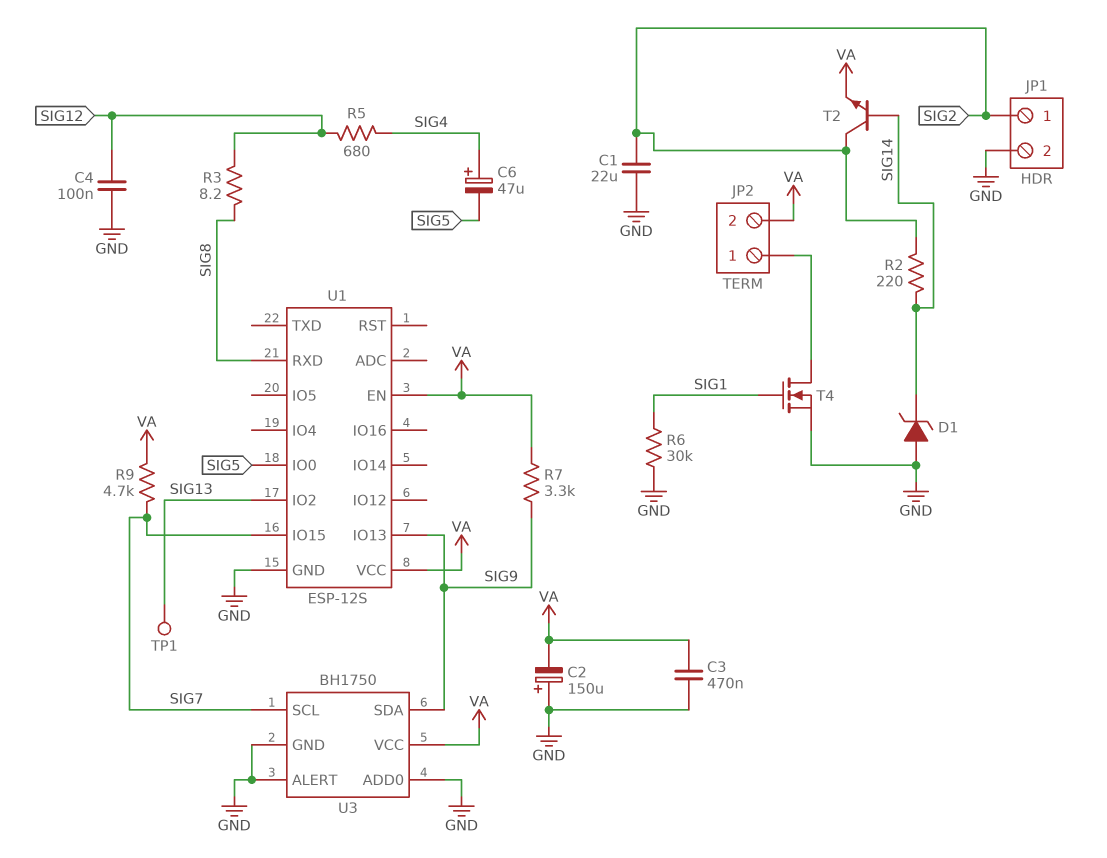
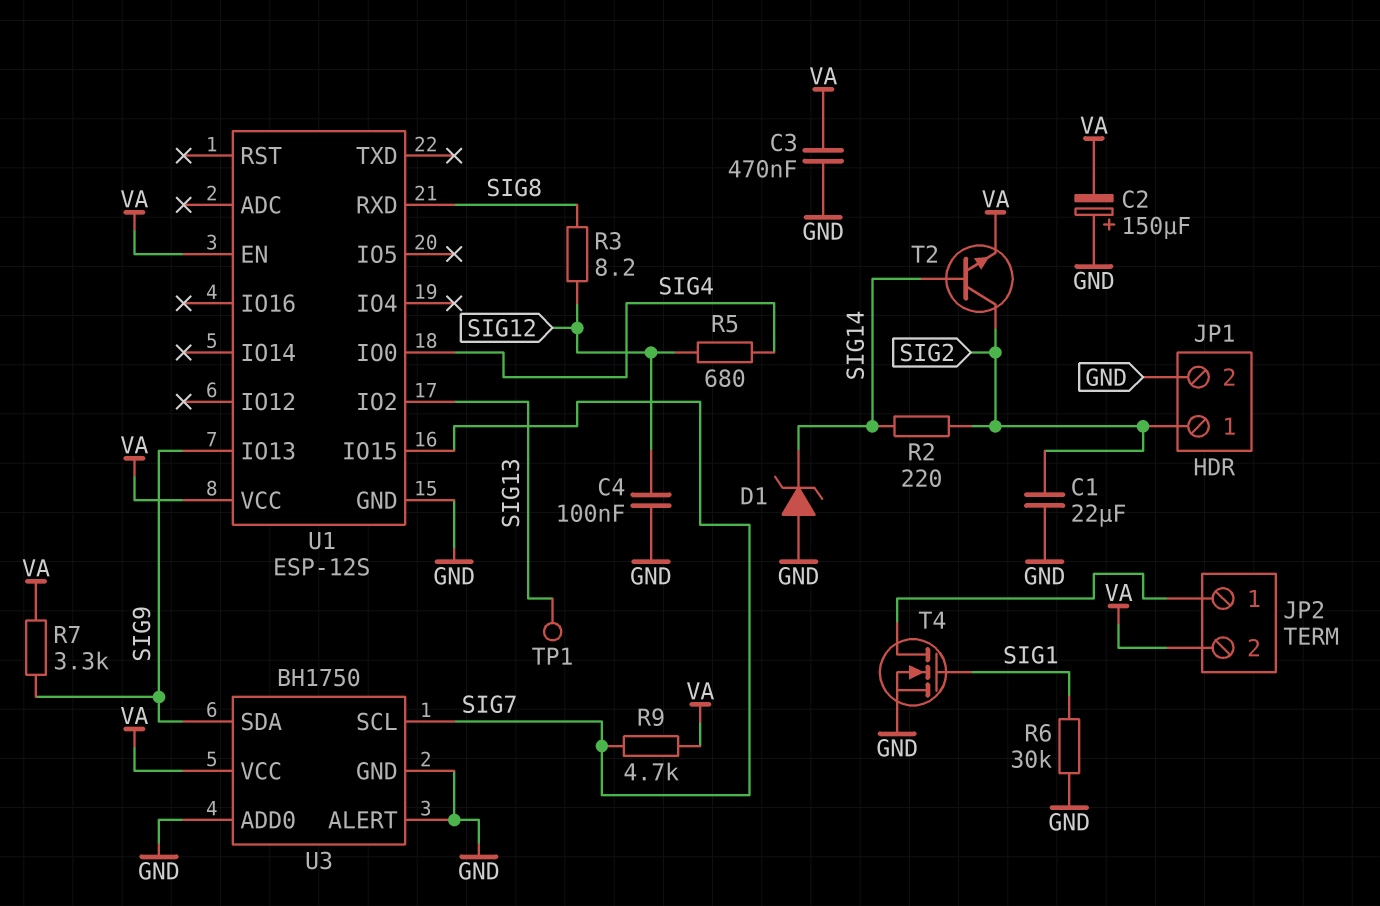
C6: 47uF (plus SIG4, minus SIG5) -> none
U1 pin IO0: SIG5 -> SIG4

